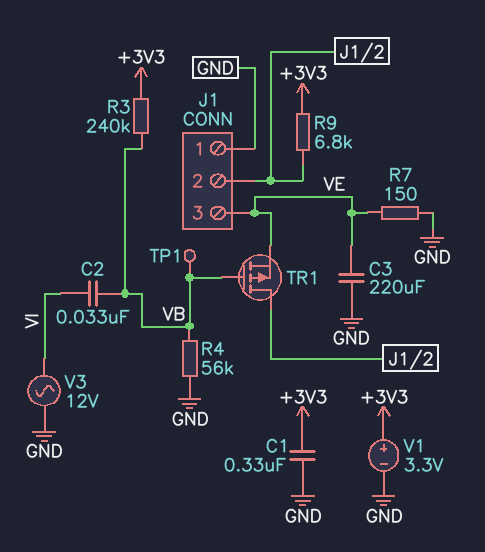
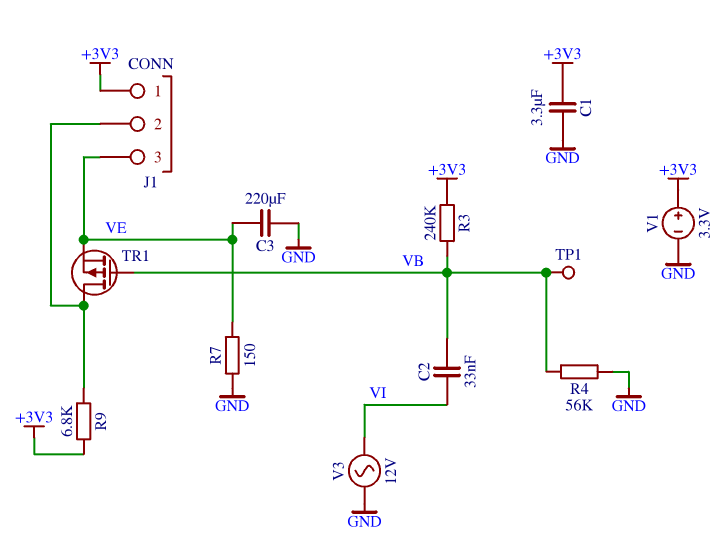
C1: 330nF (+3V3, GND) -> 3.3uF (+3V3, GND)
J1 pin 1: GND -> +3V3

